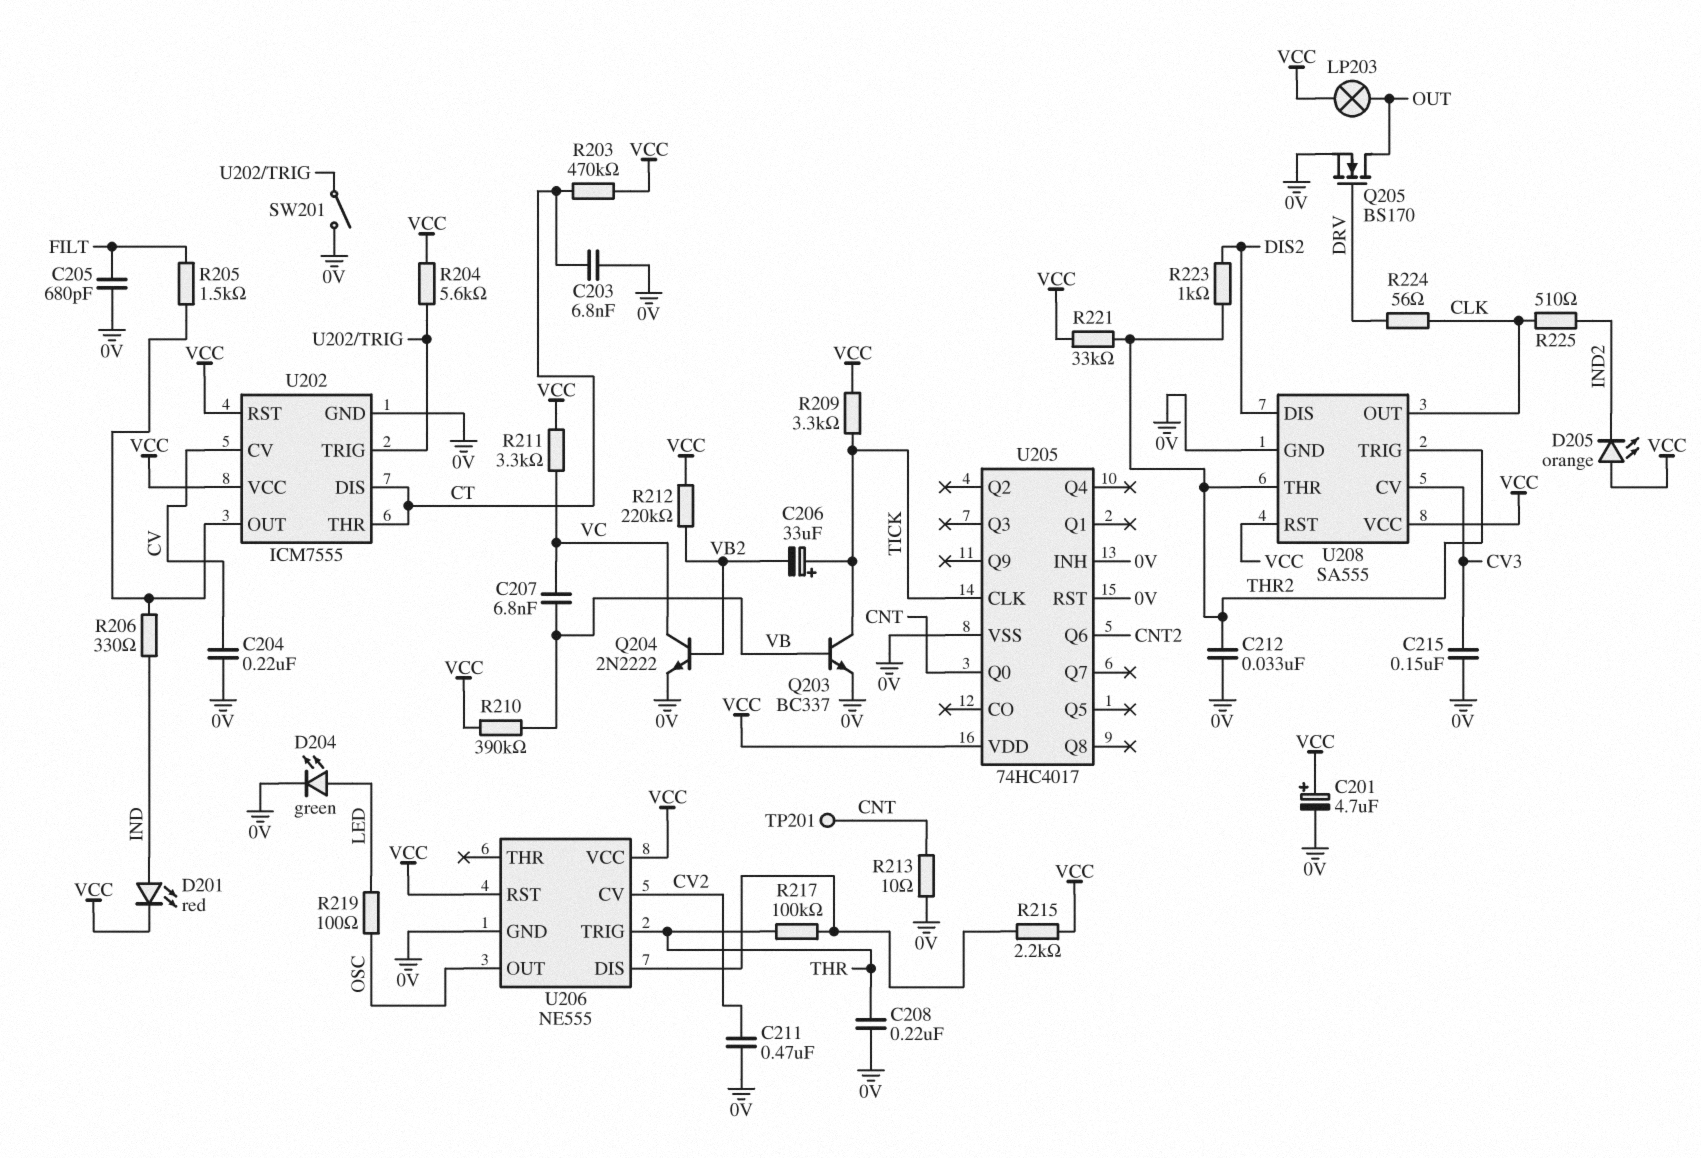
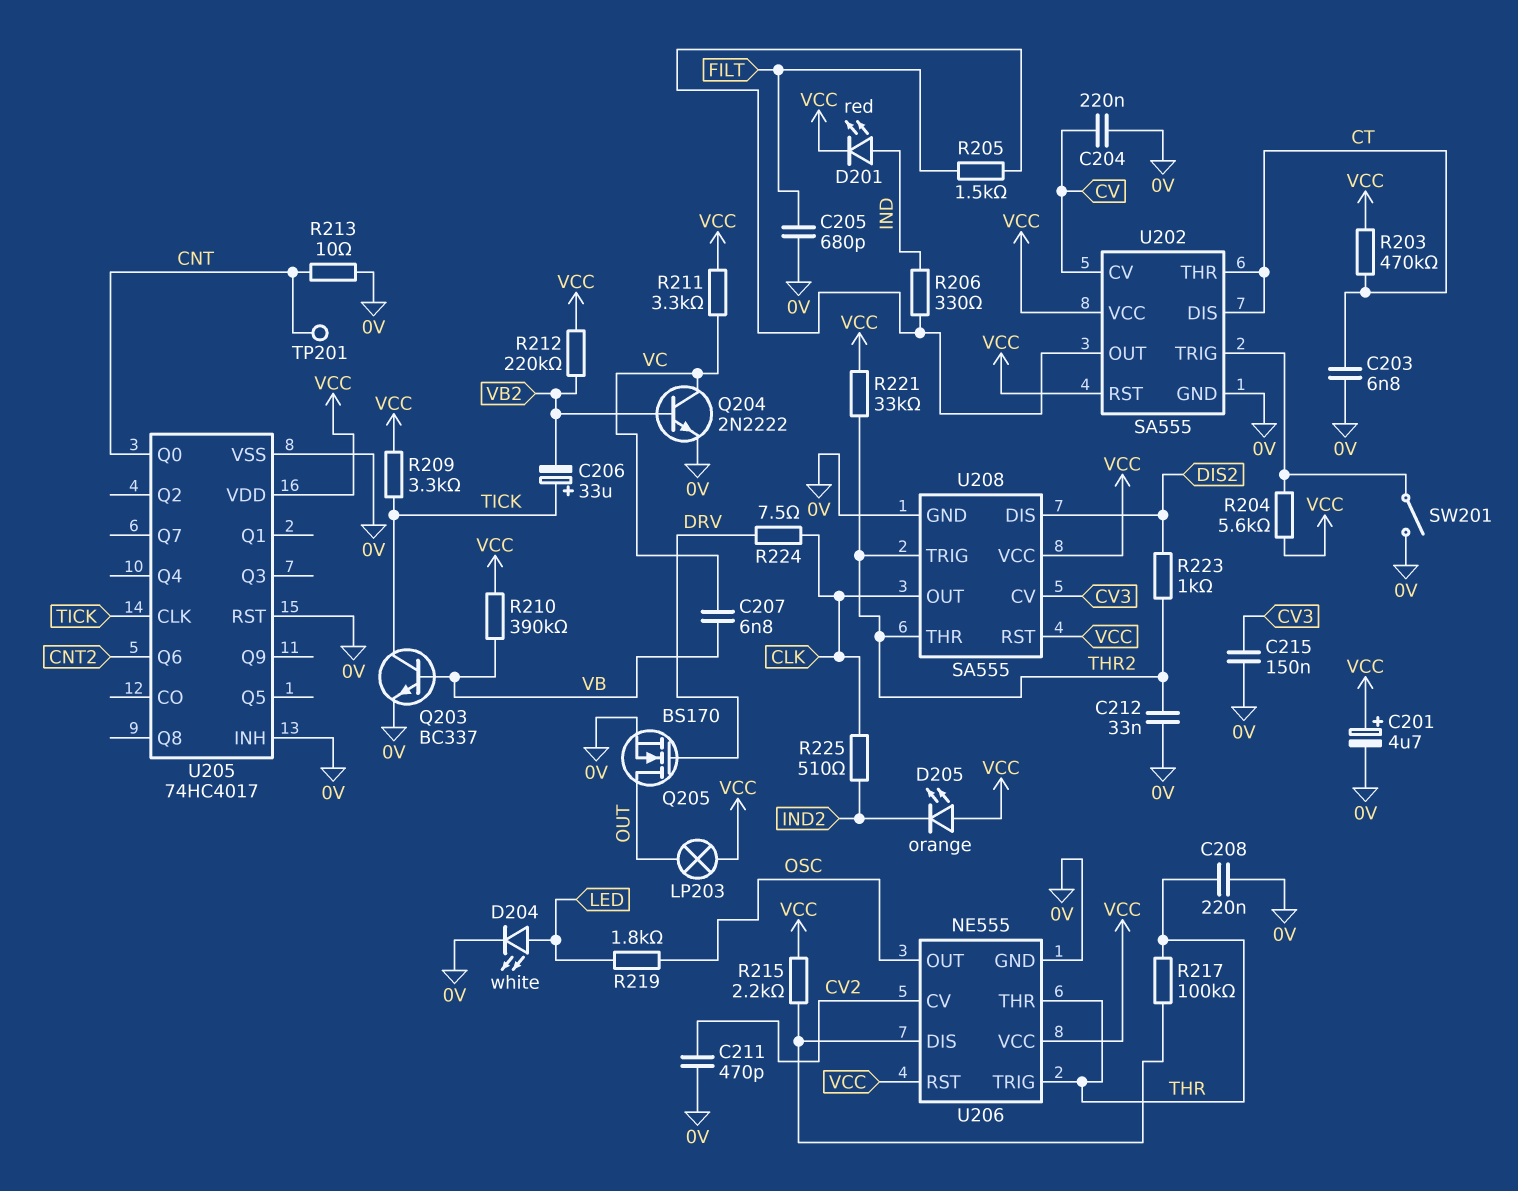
C211: 470nF (0V, CV2) -> 470pF (0V, CV2)
D204: LED green (A LED, K 0V) -> LED white (A LED, K 0V)
R219: 100 (LED, OSC) -> 1.8k (LED, OSC)
R224: 56 (CLK, DRV) -> 7.5 (CLK, DRV)
U202: ICM7555 -> SA555
U206 pin THR: none -> THR

